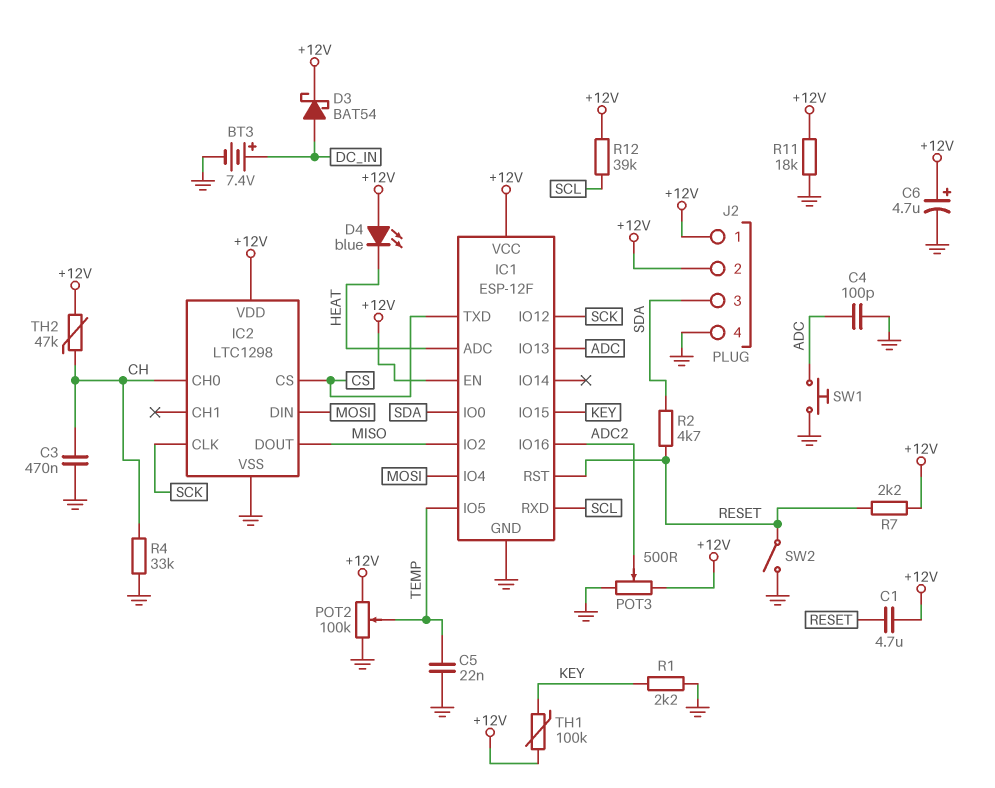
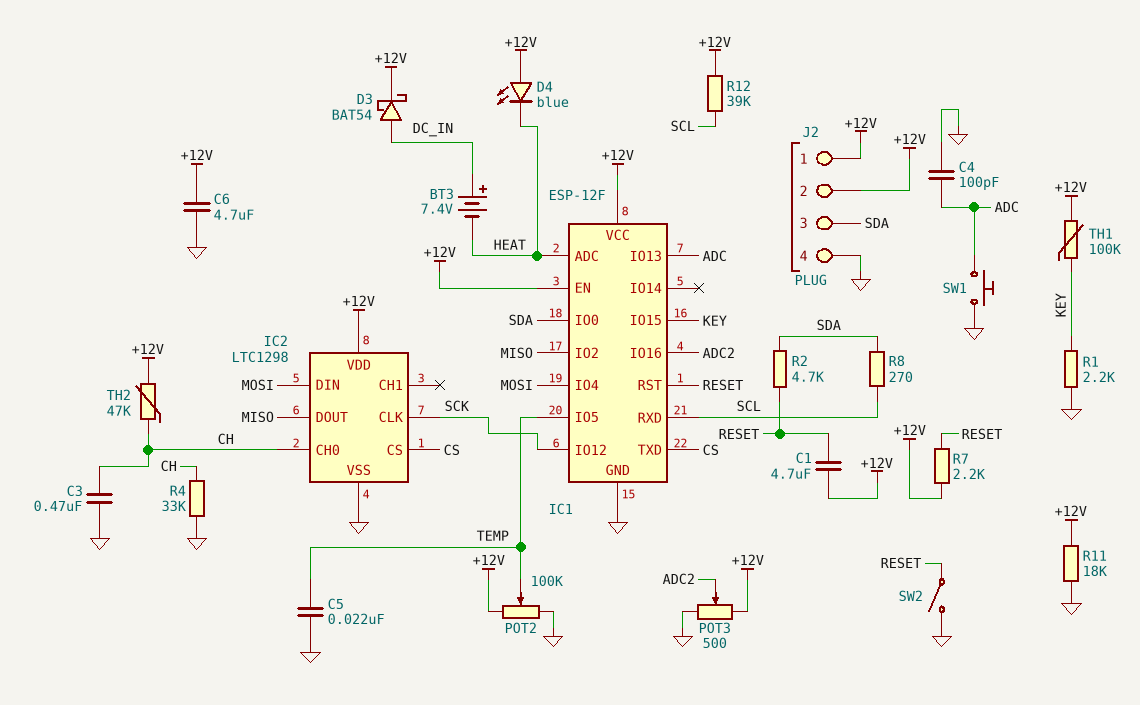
BT3: 7.4V (plus DC_IN, minus GND) -> 7.4V (plus DC_IN, minus HEAT)
C6: 4.7uF (plus +12V, minus GND) -> 4.7uF (+12V, GND)
R8: none -> 270 (SCL, SDA)

